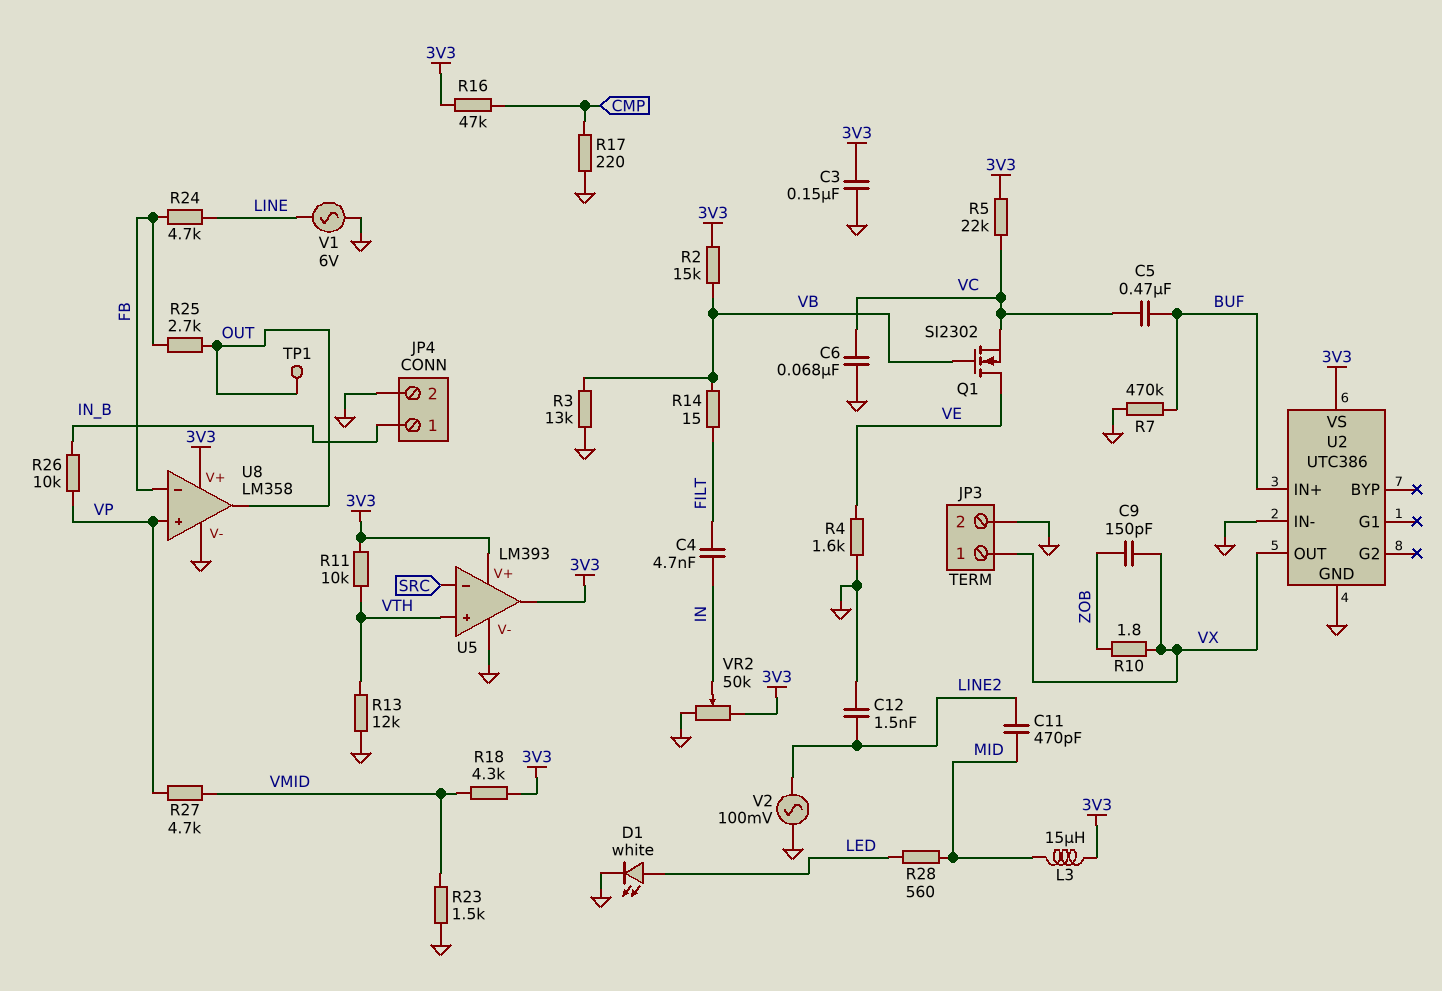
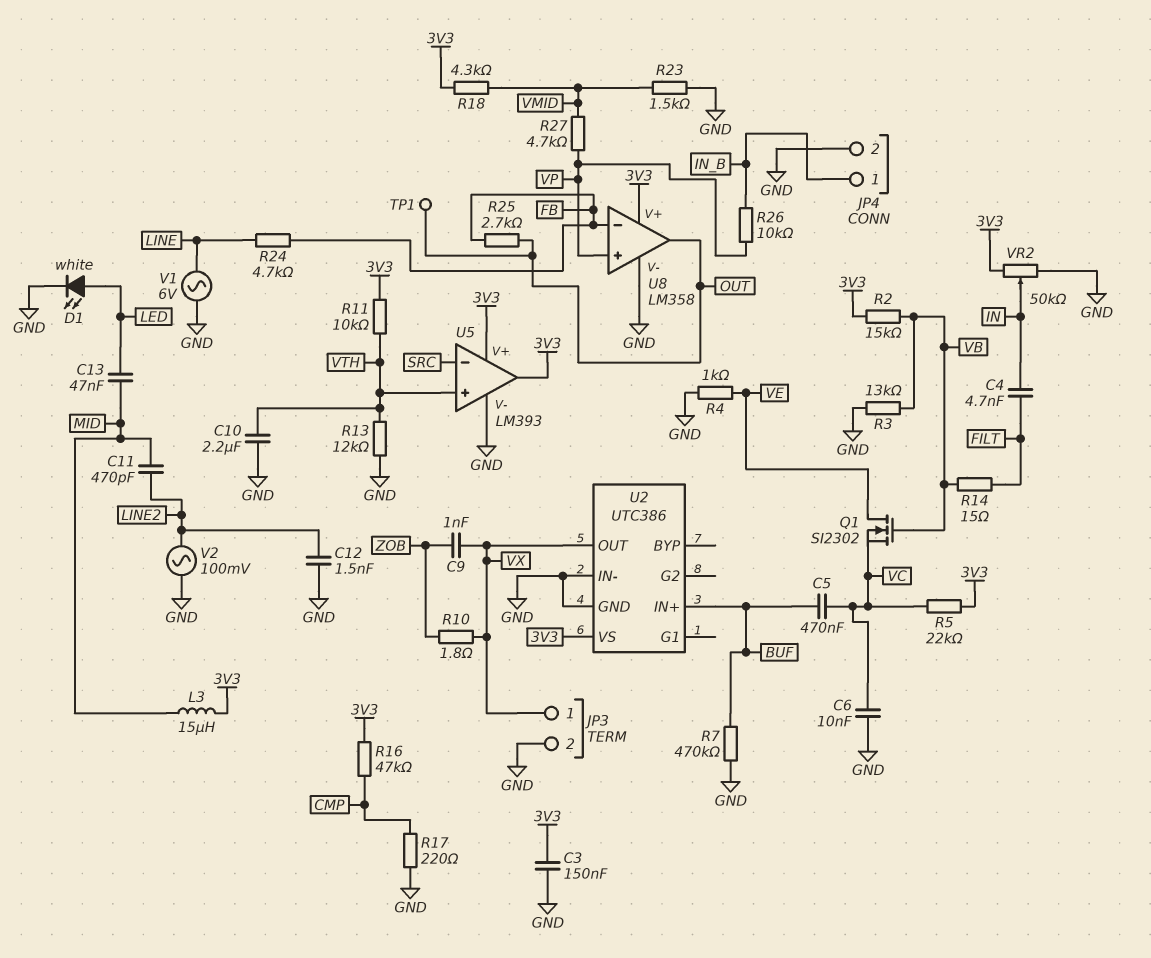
C6: 68nF (GND, VC) -> 10nF (GND, VC)
C9: 150pF (VX, ZOB) -> 1nF (VX, ZOB)
C10: none -> 2.2uF (GND, VTH)
C13: none -> 47nF (LED, MID)
R4: 1.6k (GND, VE) -> 1k (GND, VE)
R28: 560 (LED, MID) -> none

